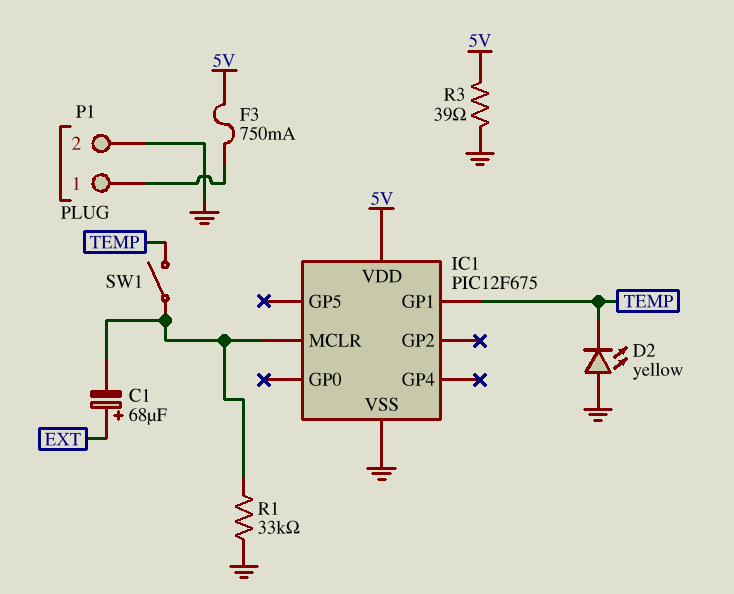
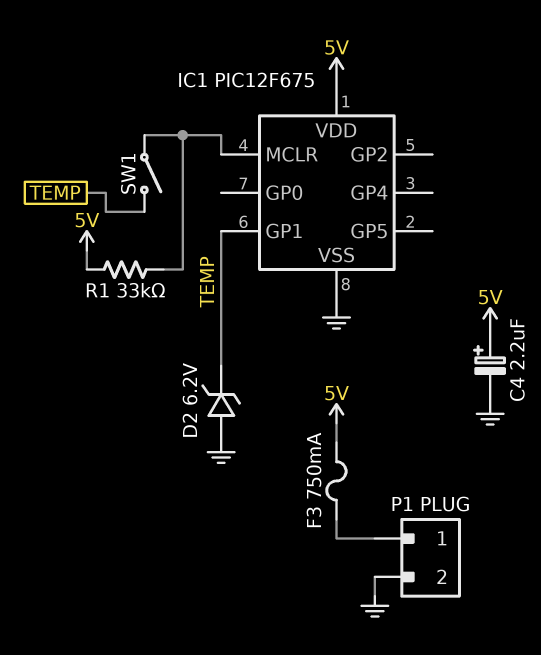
C1: 68uF (plus EXT, minus IC1/MCLR) -> none
C4: none -> 2.2uF (plus 5V, minus GND)
D2: LED yellow (A GND, K TEMP) -> zener 6.2V (A GND, K TEMP)
R1: 33k (GND, IC1/MCLR) -> 33k (5V, IC1/MCLR)
R3: 39 (5V, GND) -> none

